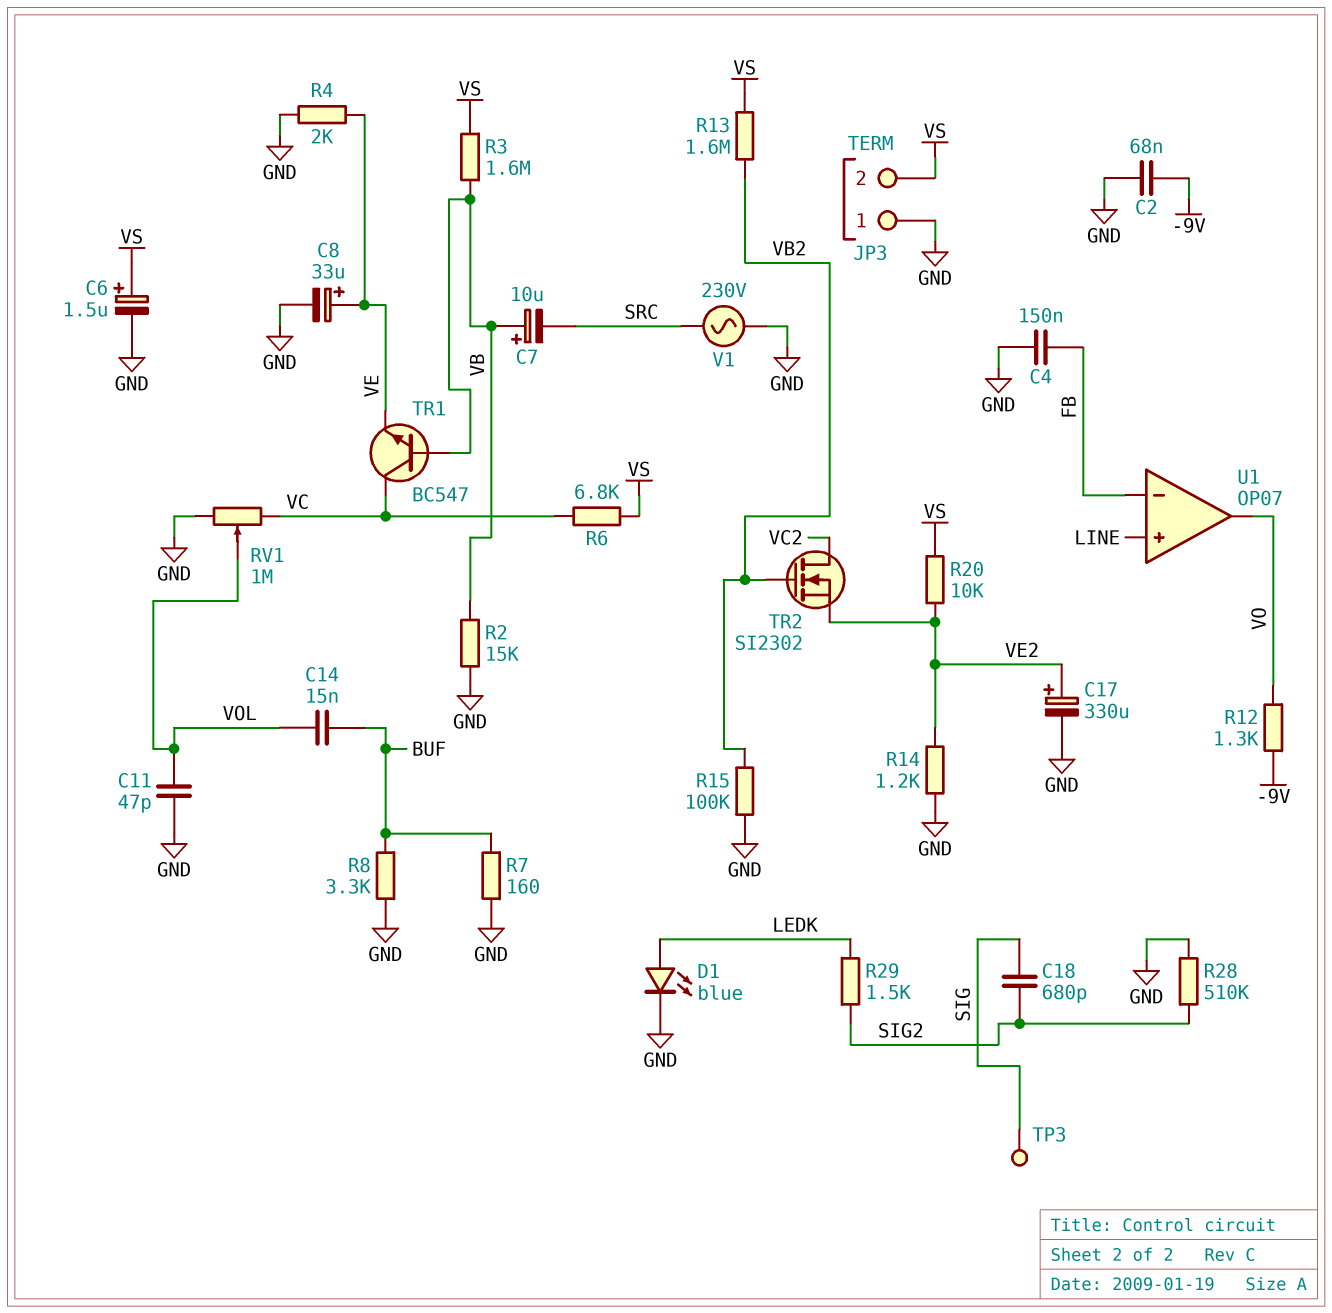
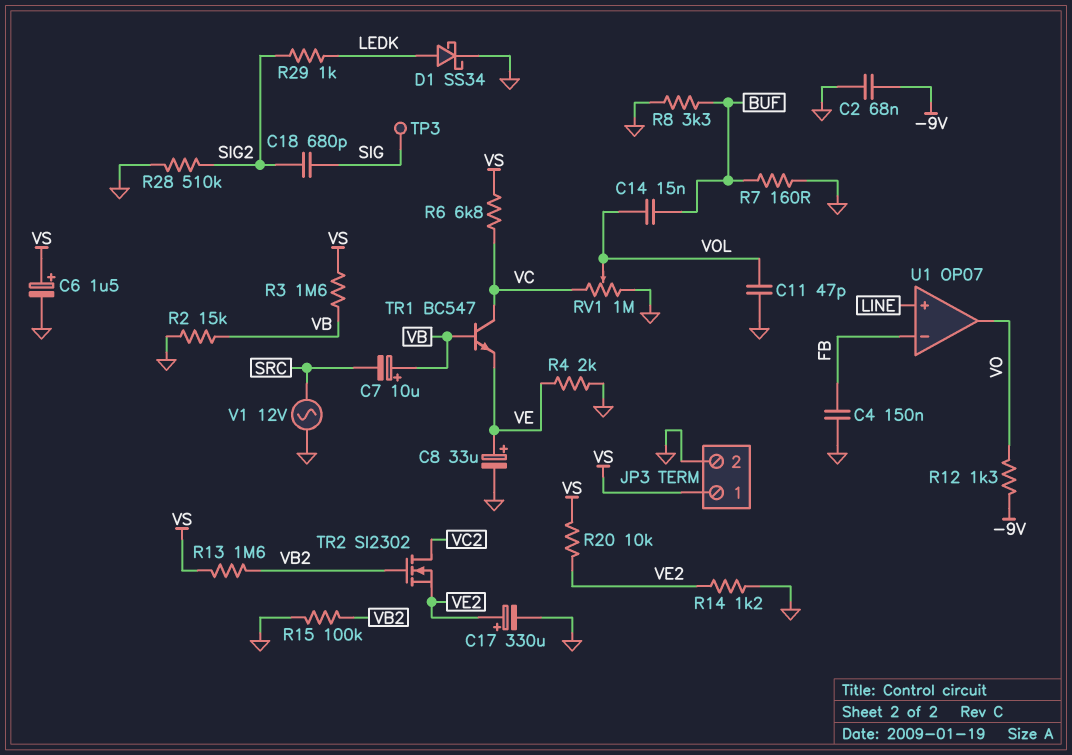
D1: LED blue (A LEDK, K GND) -> schottky SS34 (A LEDK, K GND)
JP3 pin 1: GND -> VS
JP3 pin 2: VS -> GND
R29: 1.5k (LEDK, SIG2) -> 1k (LEDK, SIG2)
V1: AC 230V (GND, SRC) -> AC 12V (GND, SRC)

